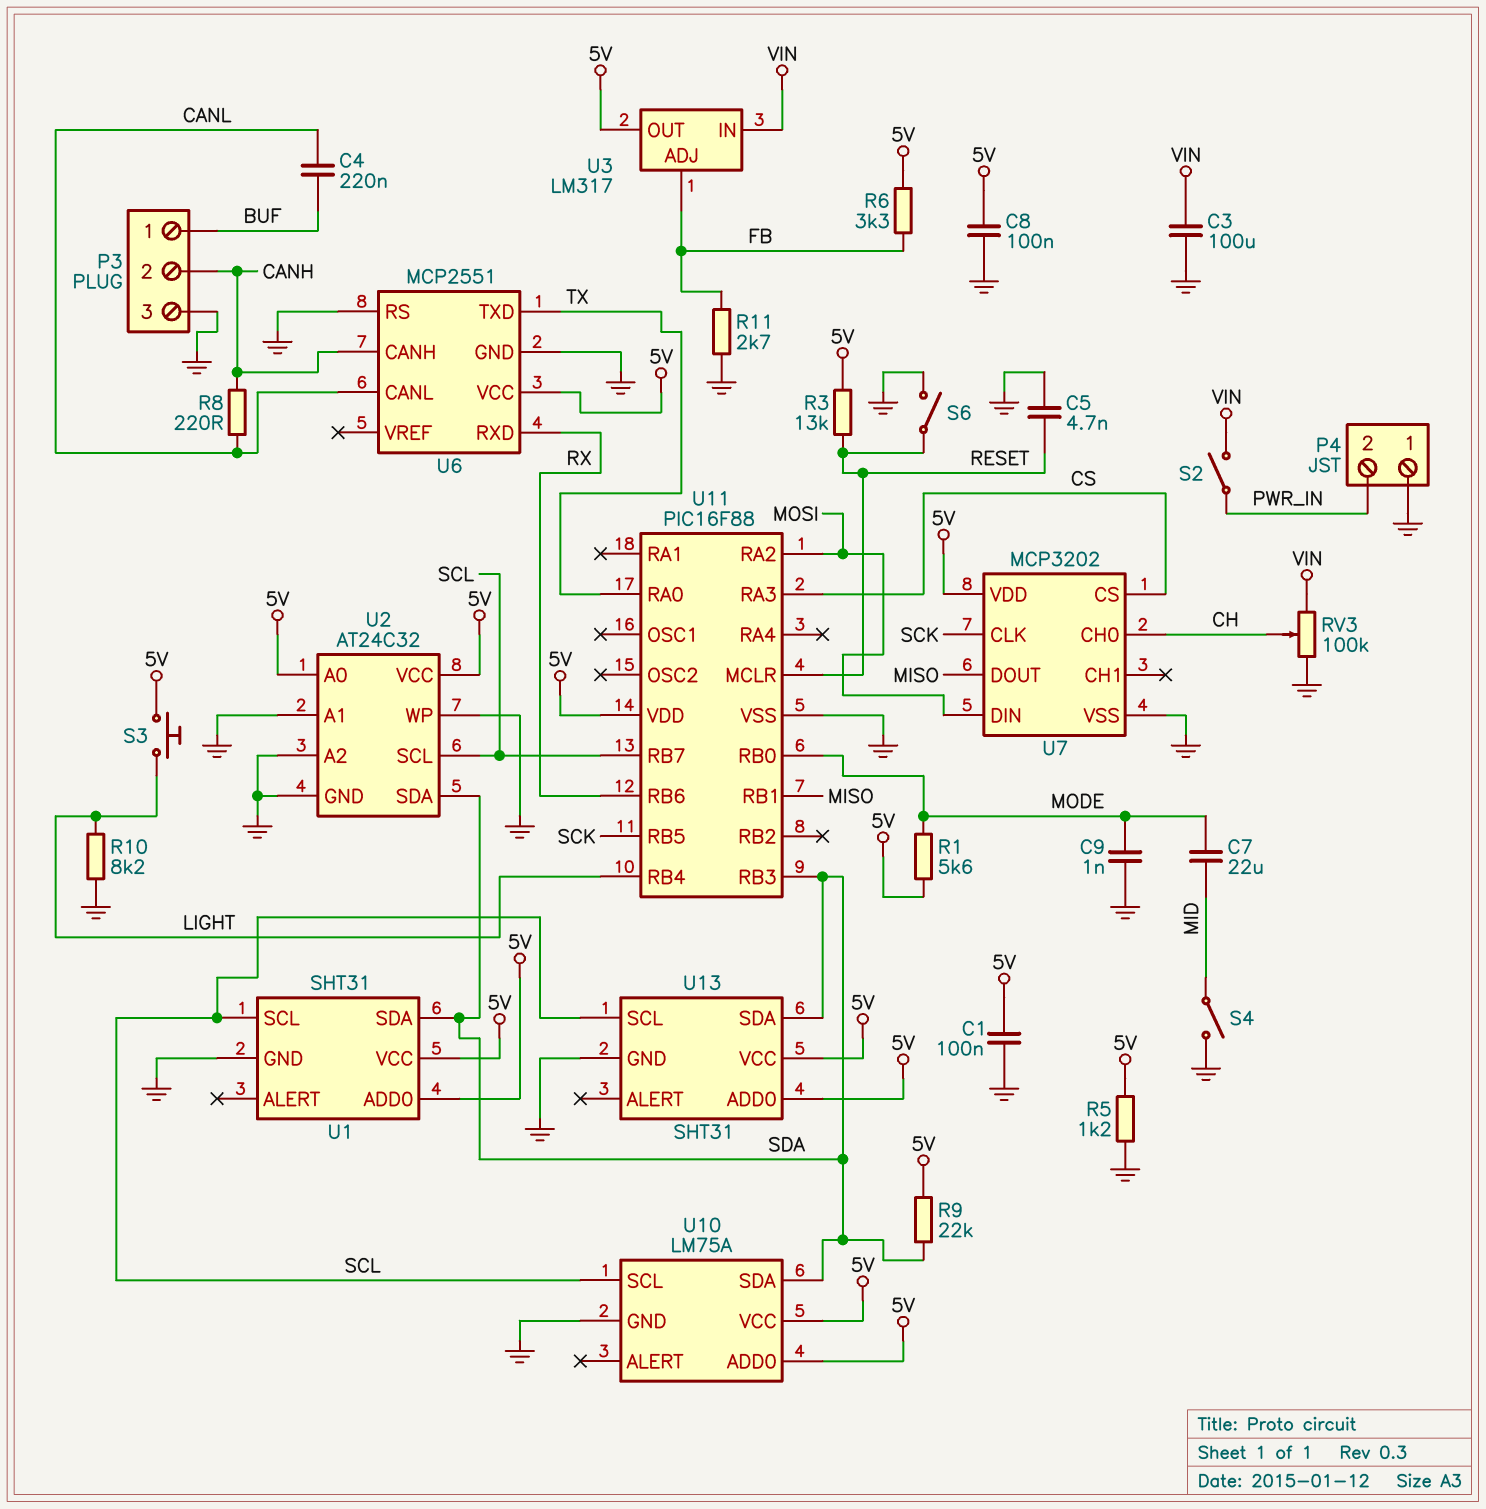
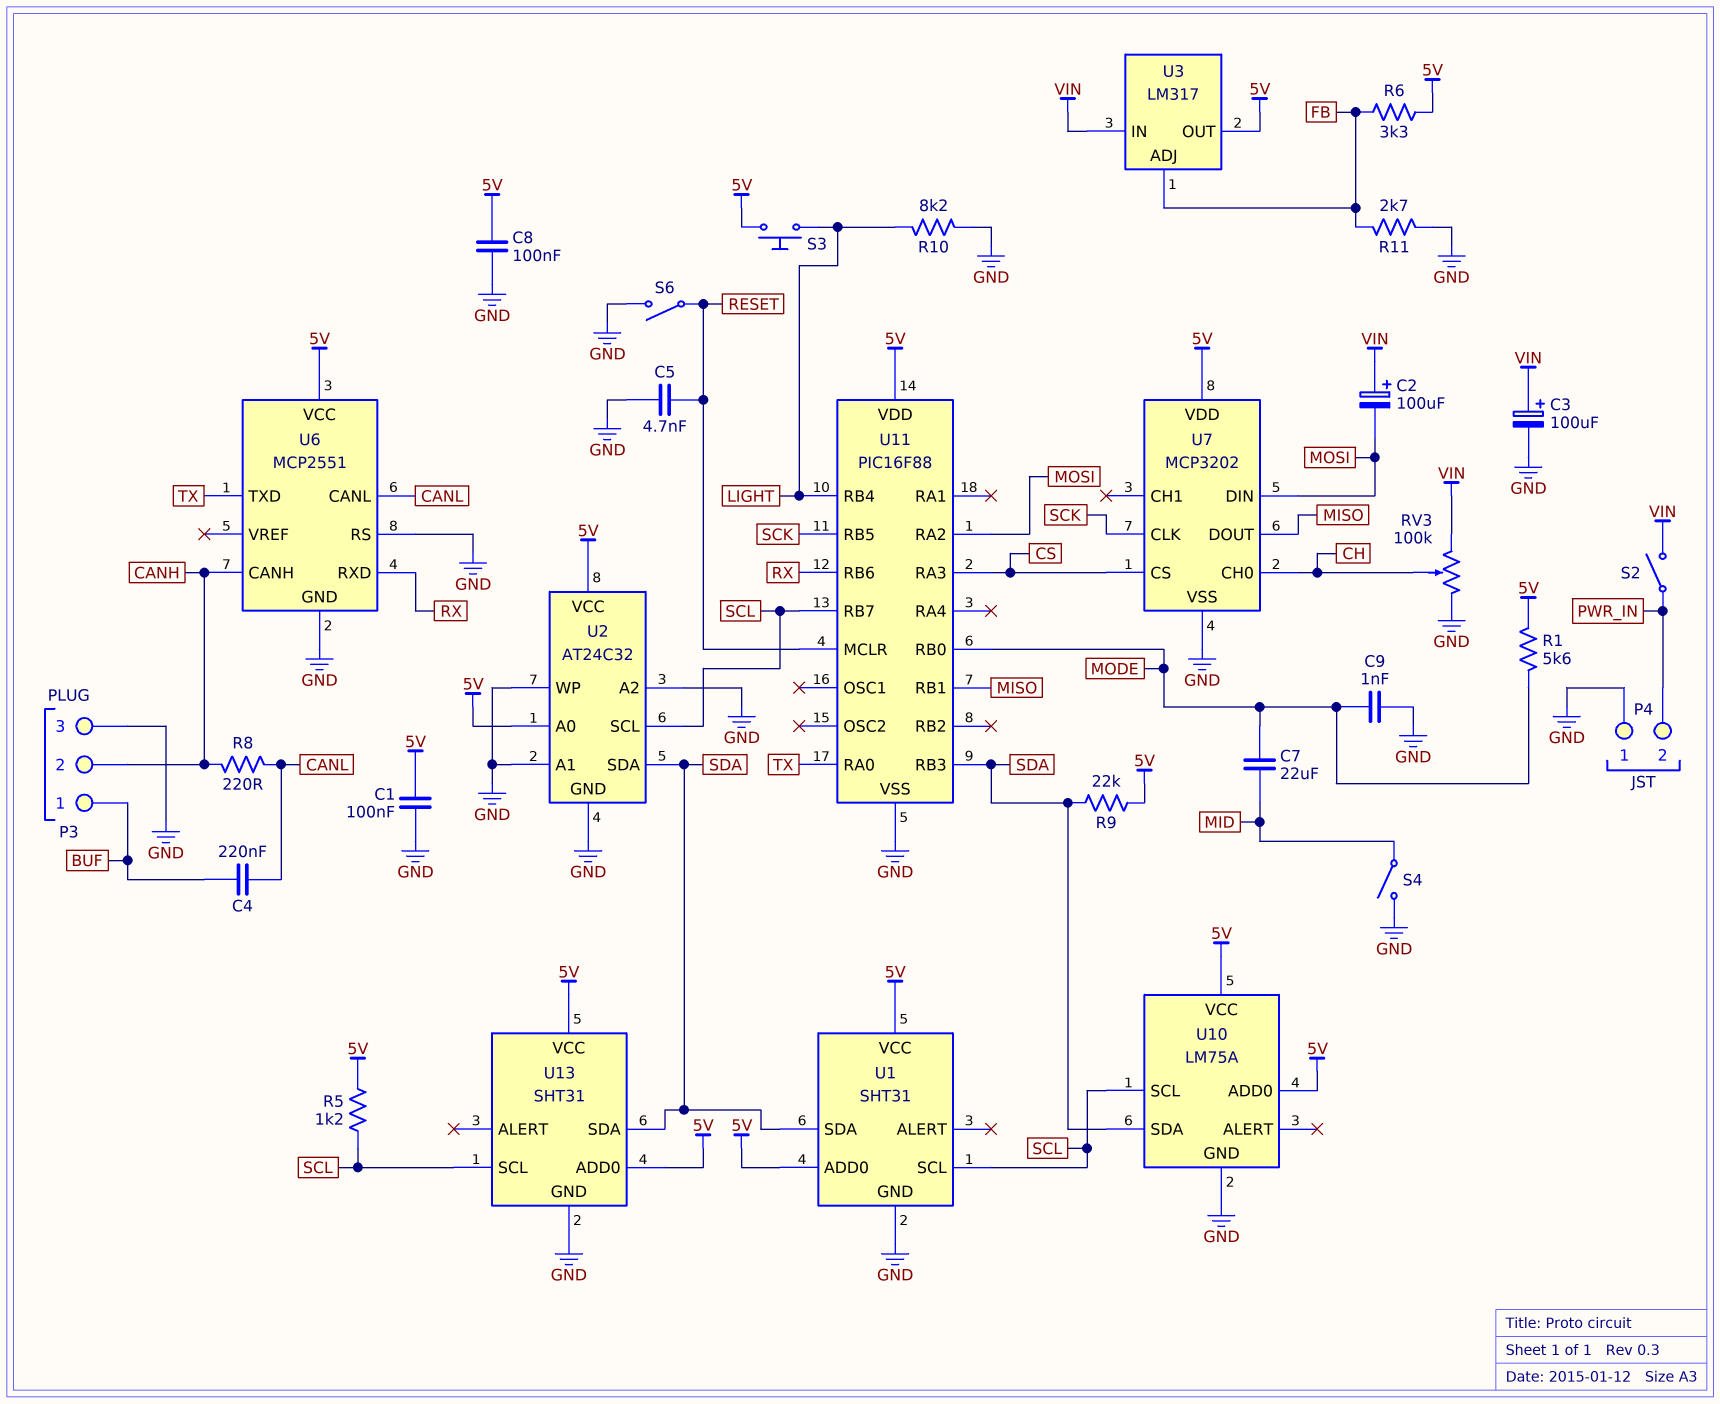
C2: none -> 100uF (plus VIN, minus MOSI)
C3: 100uF (GND, VIN) -> 100uF (plus VIN, minus GND)
R3: 13k (5V, RESET) -> none
R5: 1.2k (5V, GND) -> 1.2k (5V, SCL)

